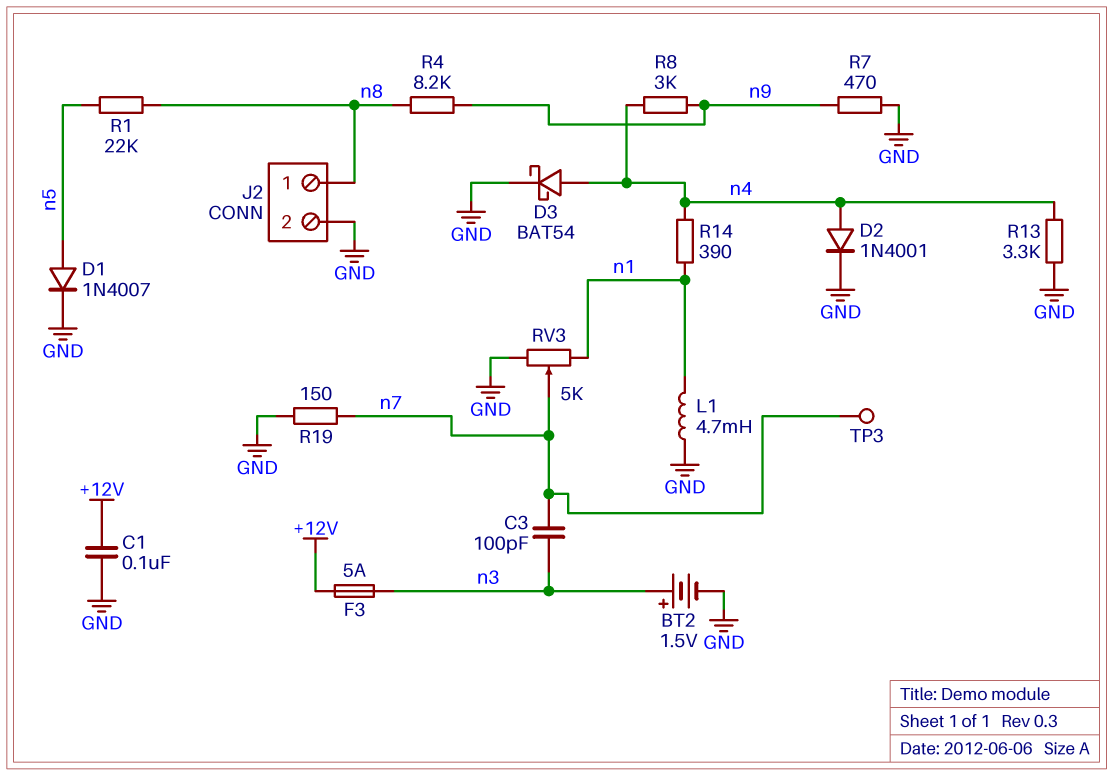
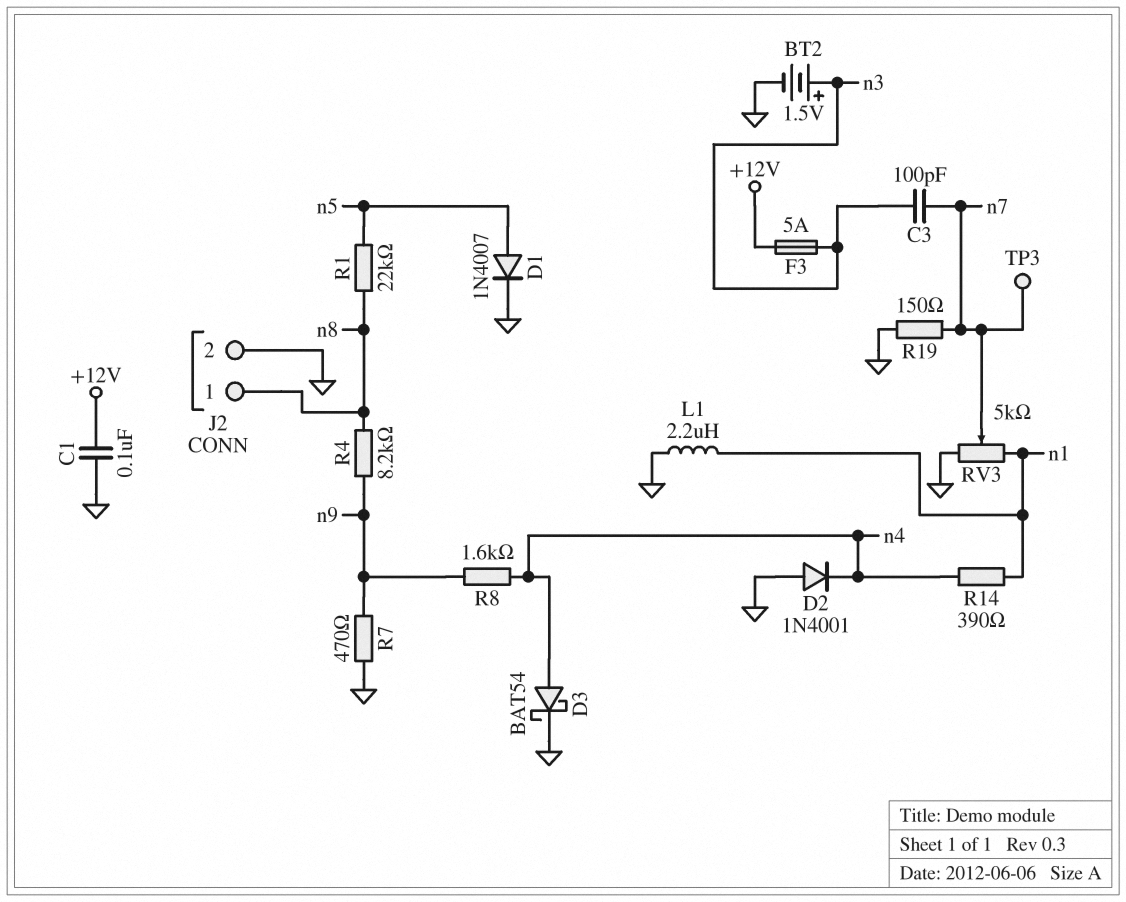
D2: diode 1N4001 (A n4, K GND) -> diode 1N4001 (A GND, K n4)
L1: 4.7mH (GND, n1) -> 2.2uH (GND, n1)
R8: 3k (n4, n9) -> 1.6k (n4, n9)
R13: 3.3k (GND, n4) -> none

